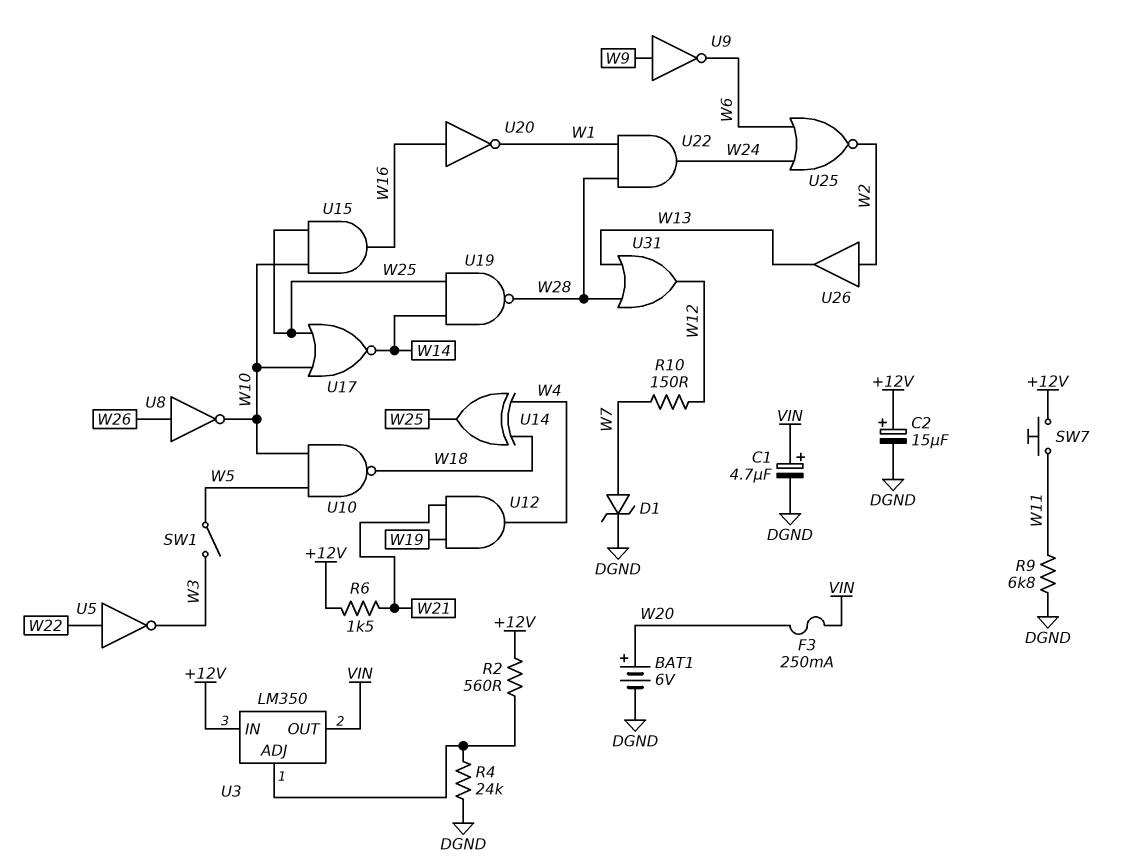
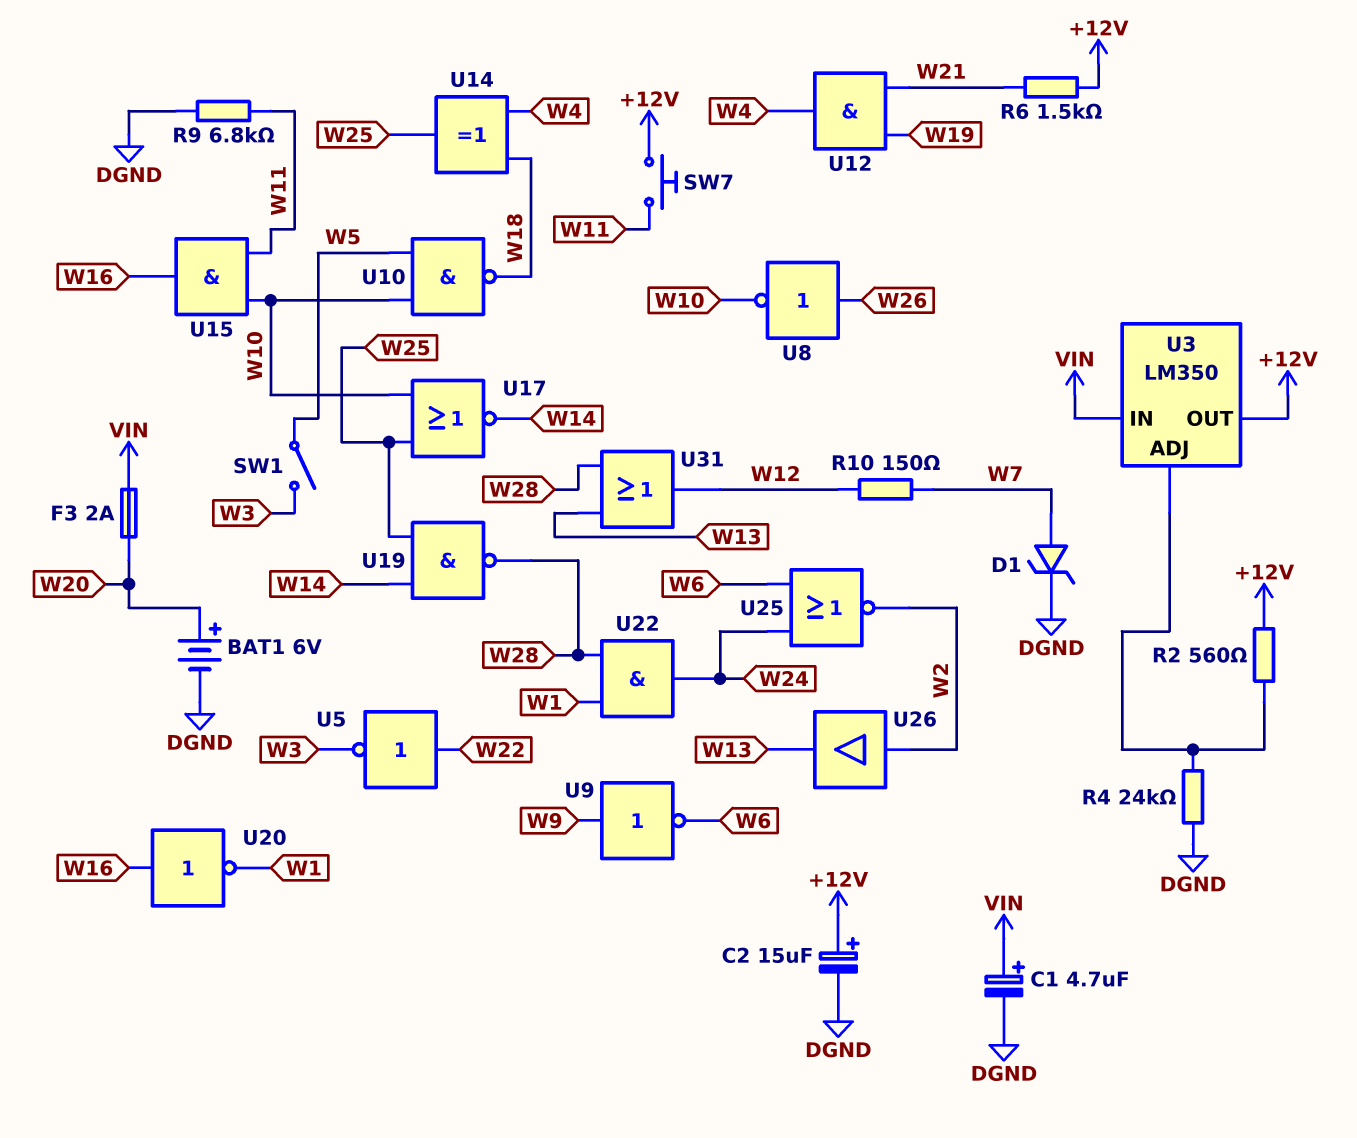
F3: 250mA (VIN, W20) -> 2A (VIN, W20)
U3 pin IN: +12V -> VIN
U3 pin OUT: VIN -> +12V
U15: AND (in W10, in W25, out W16) -> AND (in W10, in W11, out W16)

